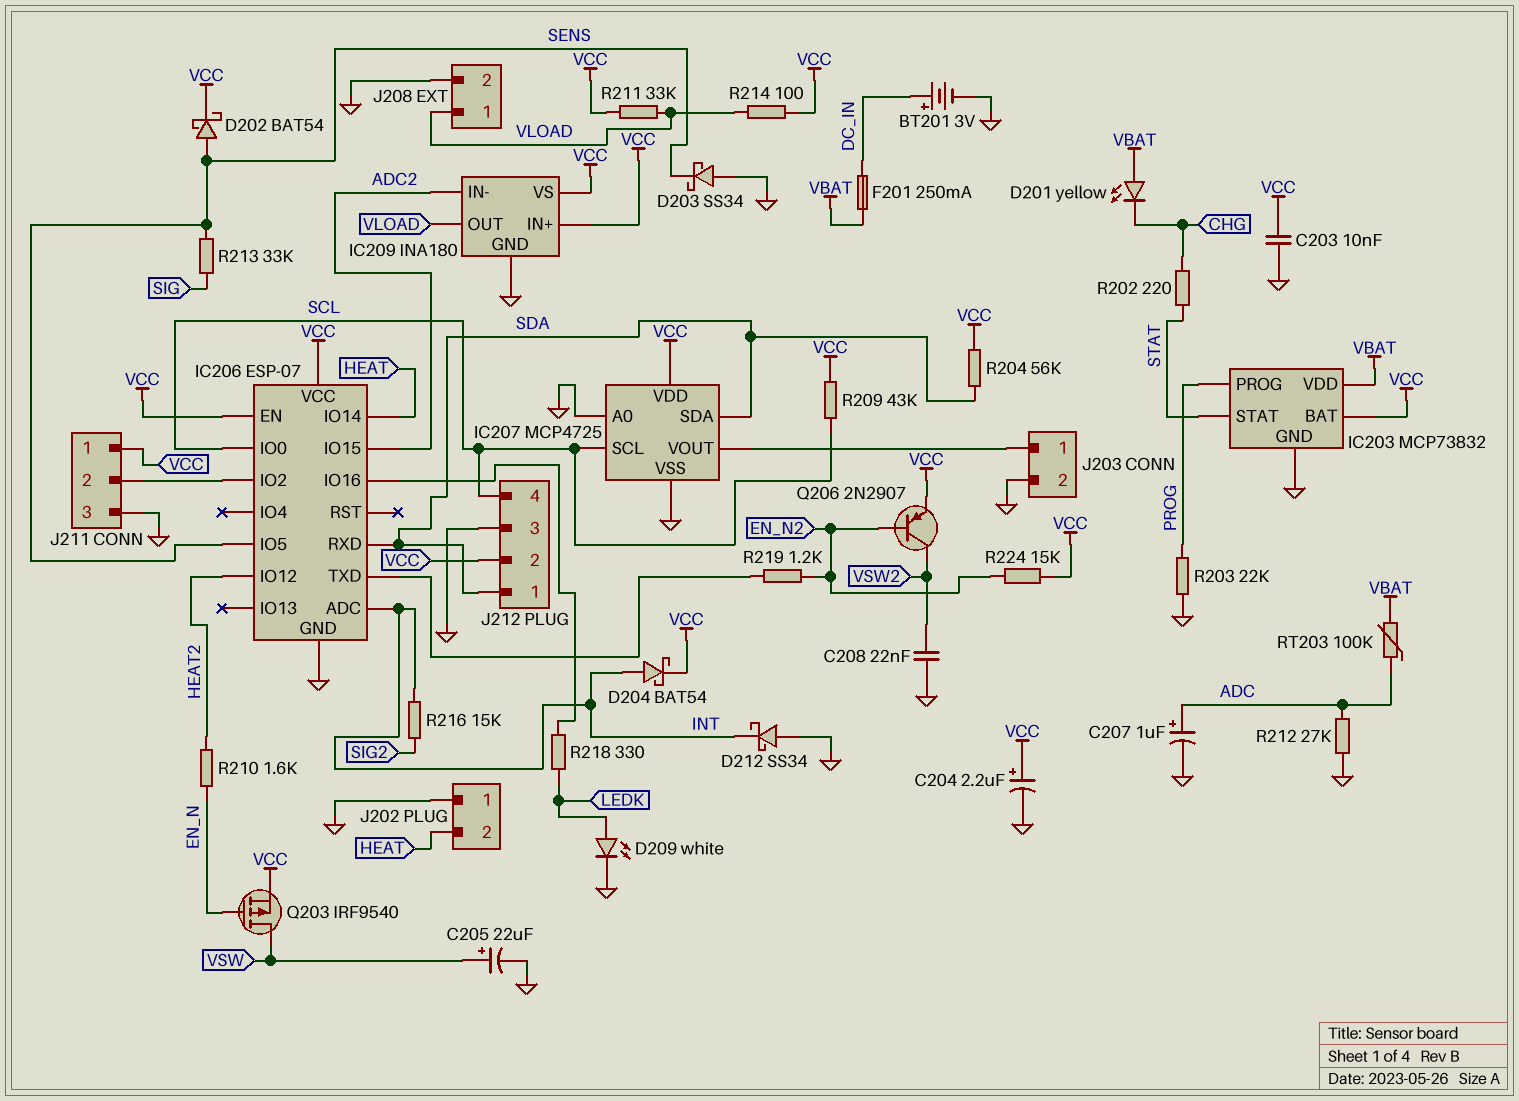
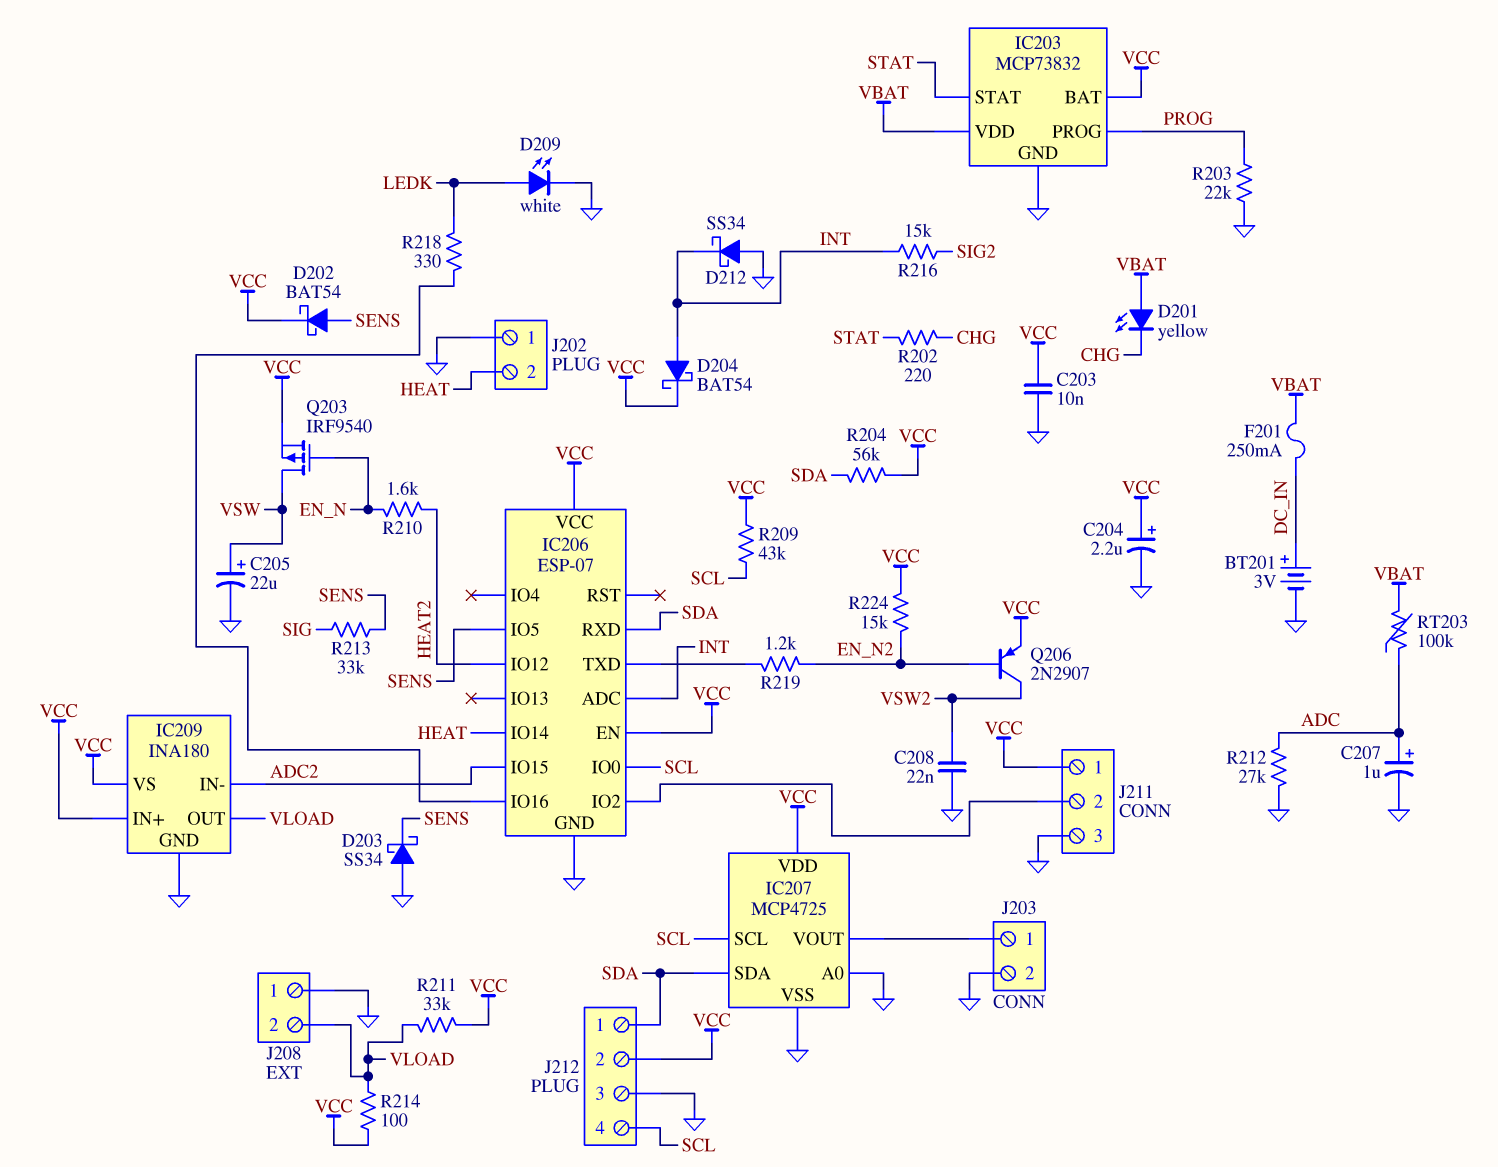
J208 pin 1: VLOAD -> GND
J208 pin 2: GND -> VLOAD

